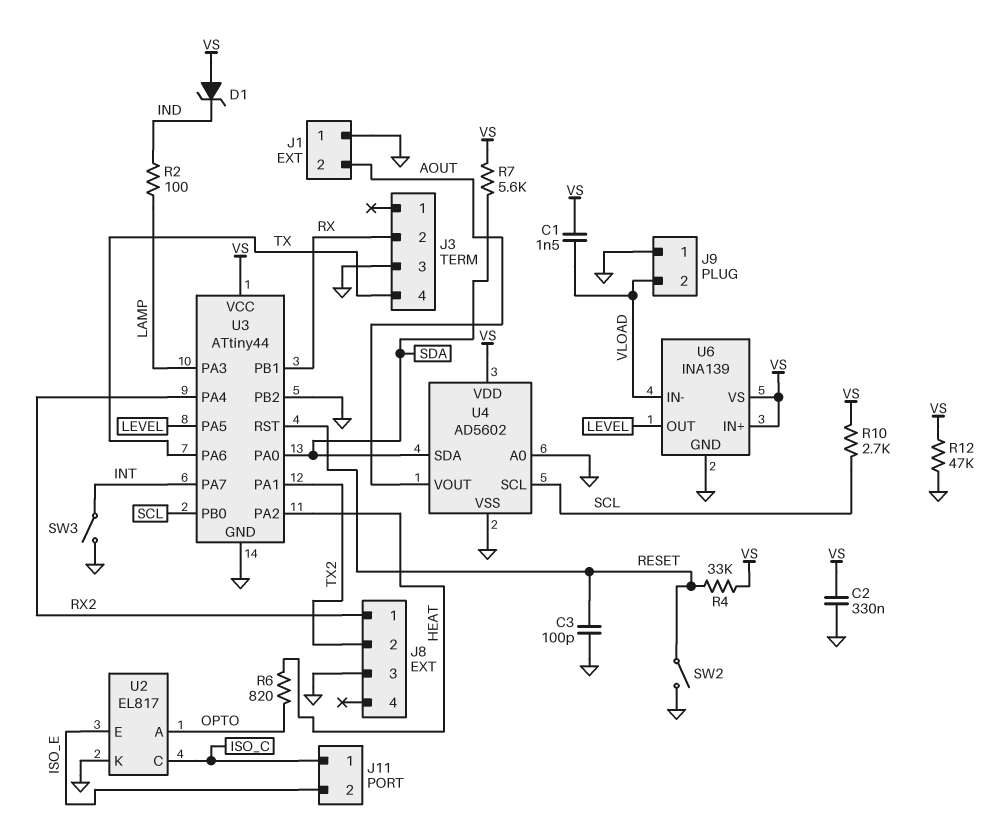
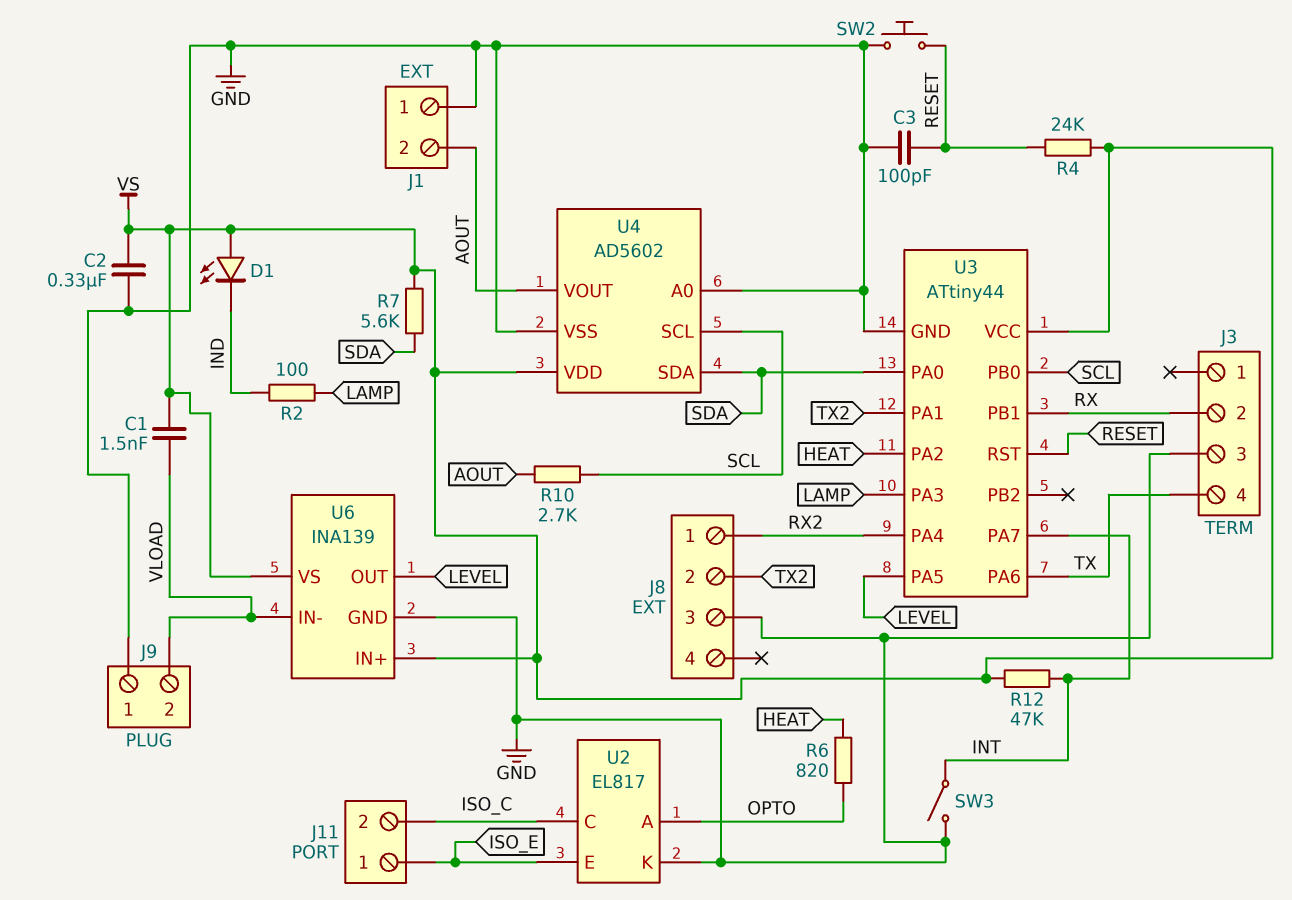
D1: zener (A VS, K IND) -> LED (A VS, K IND)
J11 pin 1: ISO_C -> ISO_E
J11 pin 2: ISO_E -> ISO_C
R4: 33k (RESET, VS) -> 24k (RESET, VS)
R10: 2.7k (SCL, VS) -> 2.7k (AOUT, SCL)
R12: 47k (GND, VS) -> 47k (INT, VS)
SW2: switch (GND, RESET) -> button (GND, RESET)
U3 pin PB2: GND -> none

